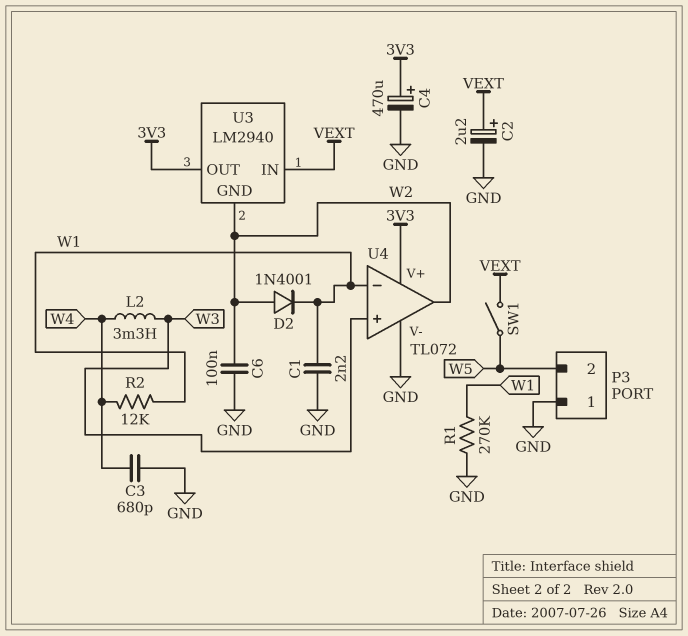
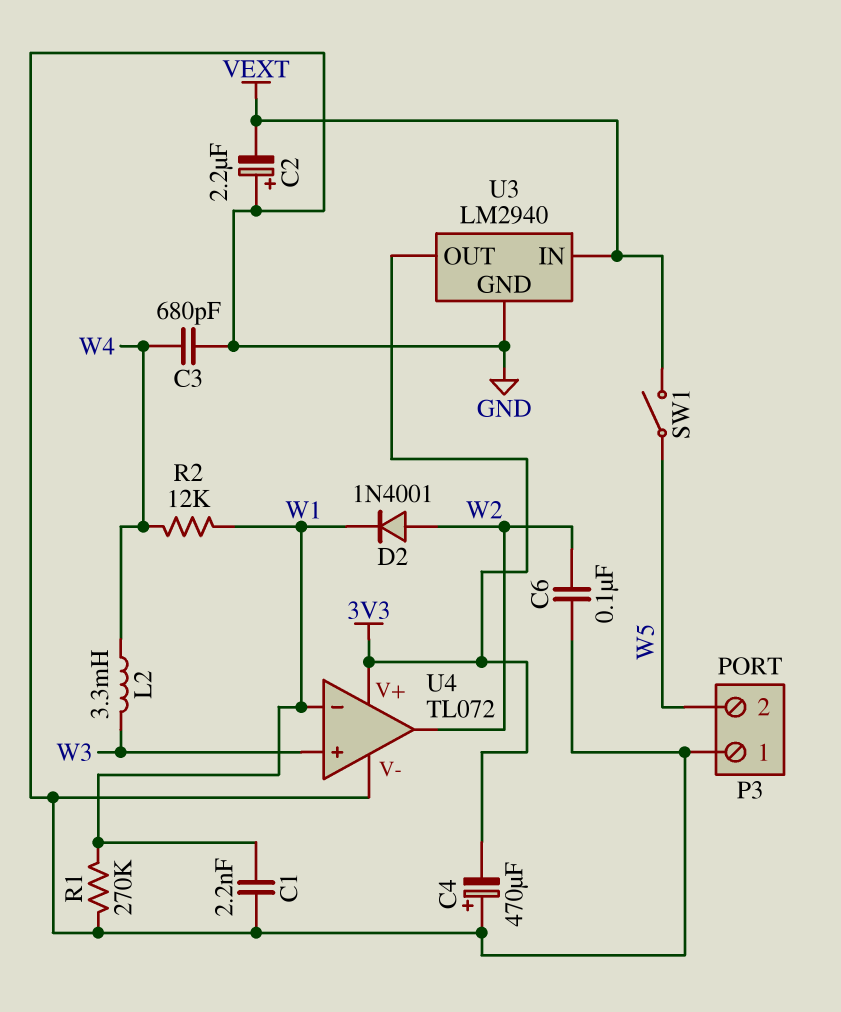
C2: 2.2uF (plus VEXT, minus GND) -> 2.2uF (plus GND, minus VEXT)
C4: 470uF (plus 3V3, minus GND) -> 470uF (plus GND, minus 3V3)
U3 pin GND: W2 -> GND

